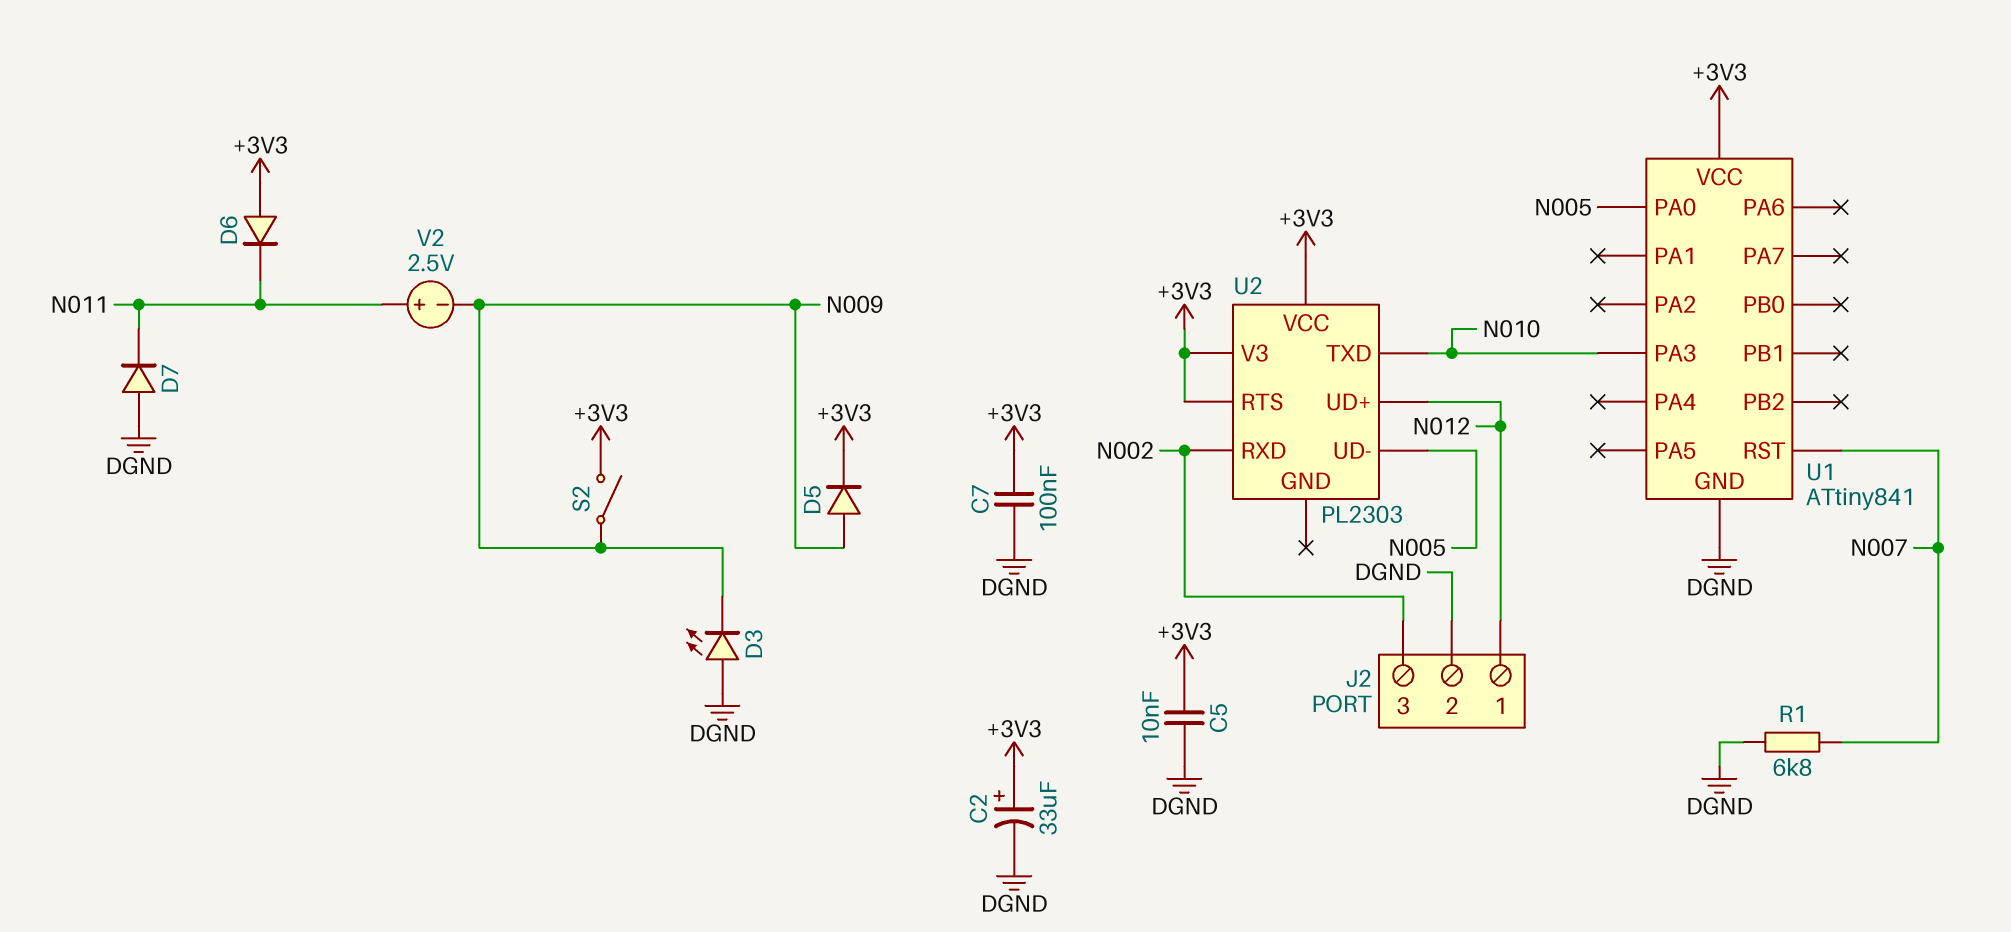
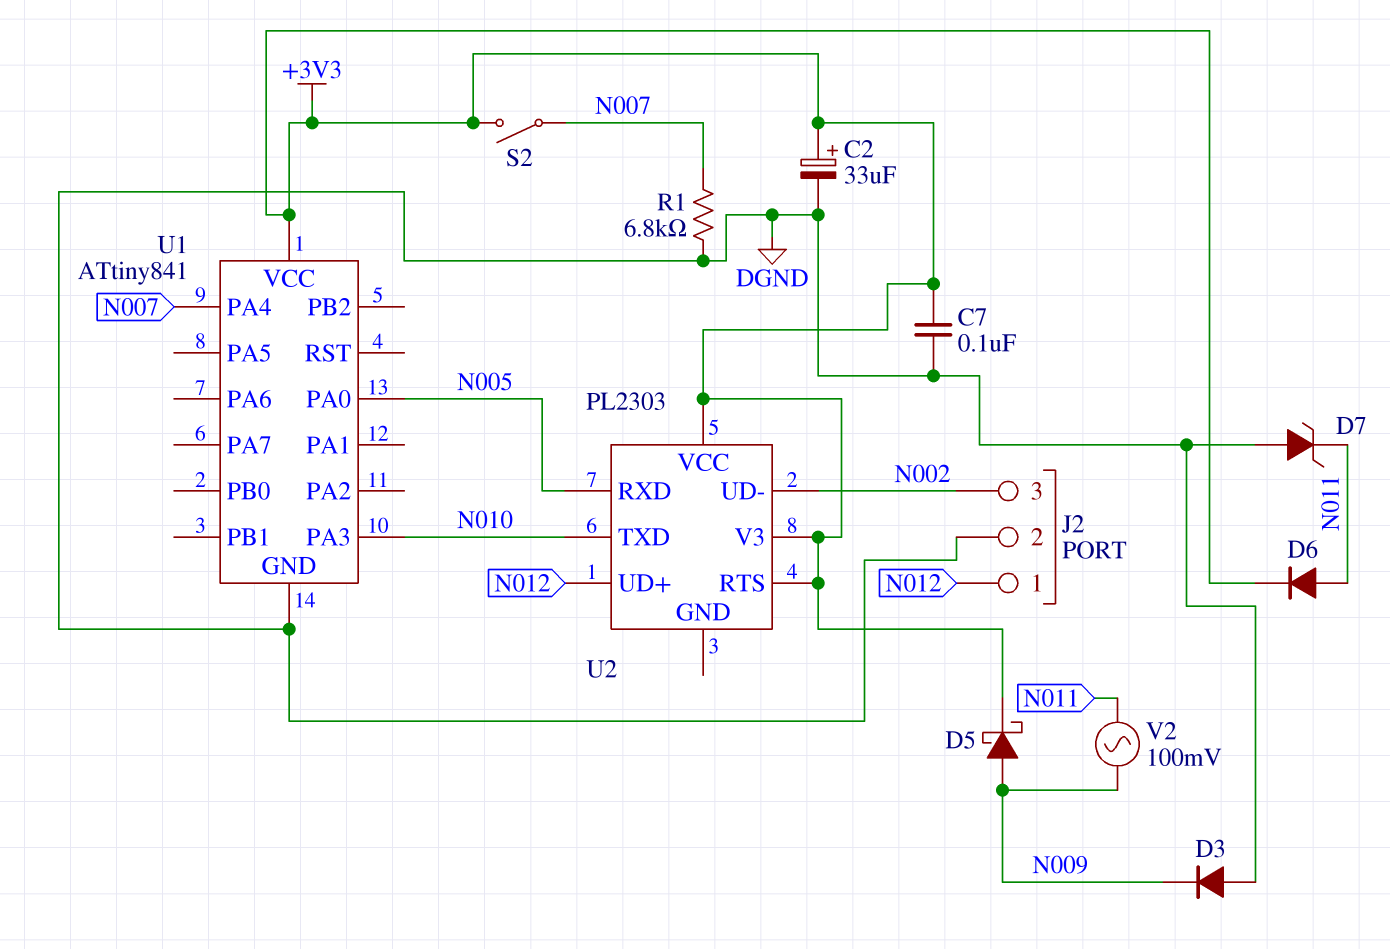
C5: 10nF (+3V3, DGND) -> none
D3: LED (A DGND, K N009) -> diode (A DGND, K N009)
D5: diode (A N009, K +3V3) -> schottky (A N009, K +3V3)
D6: diode (A +3V3, K N011) -> diode (A N011, K +3V3)
D7: diode (A DGND, K N011) -> zener (A DGND, K N011)
S2: switch (+3V3, N009) -> switch (+3V3, N007)
U1 pin PA4: none -> N007
U1 pin RST: N007 -> none
U2 pin RXD: N002 -> N005
U2 pin UD-: N005 -> N002
V2: 2.5V (plus N011, minus N009) -> AC 100mV (N009, N011)

